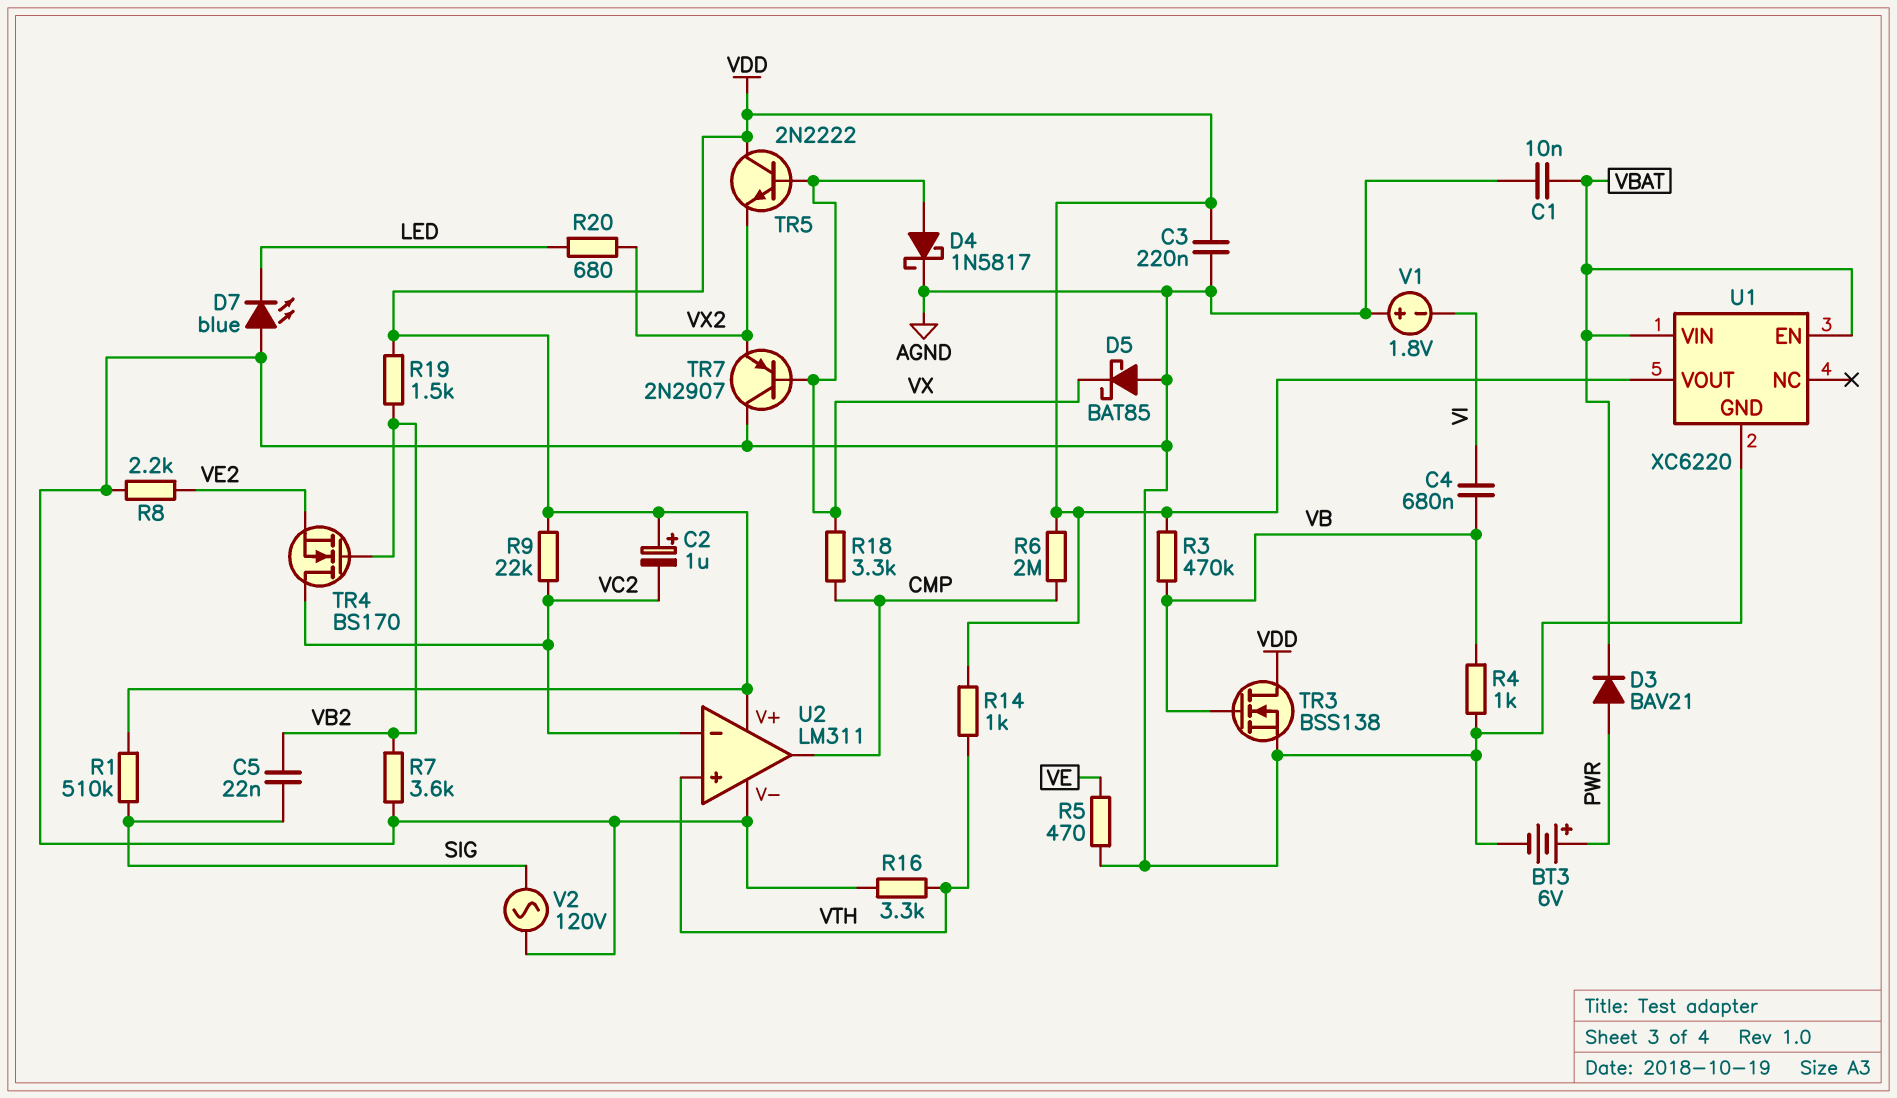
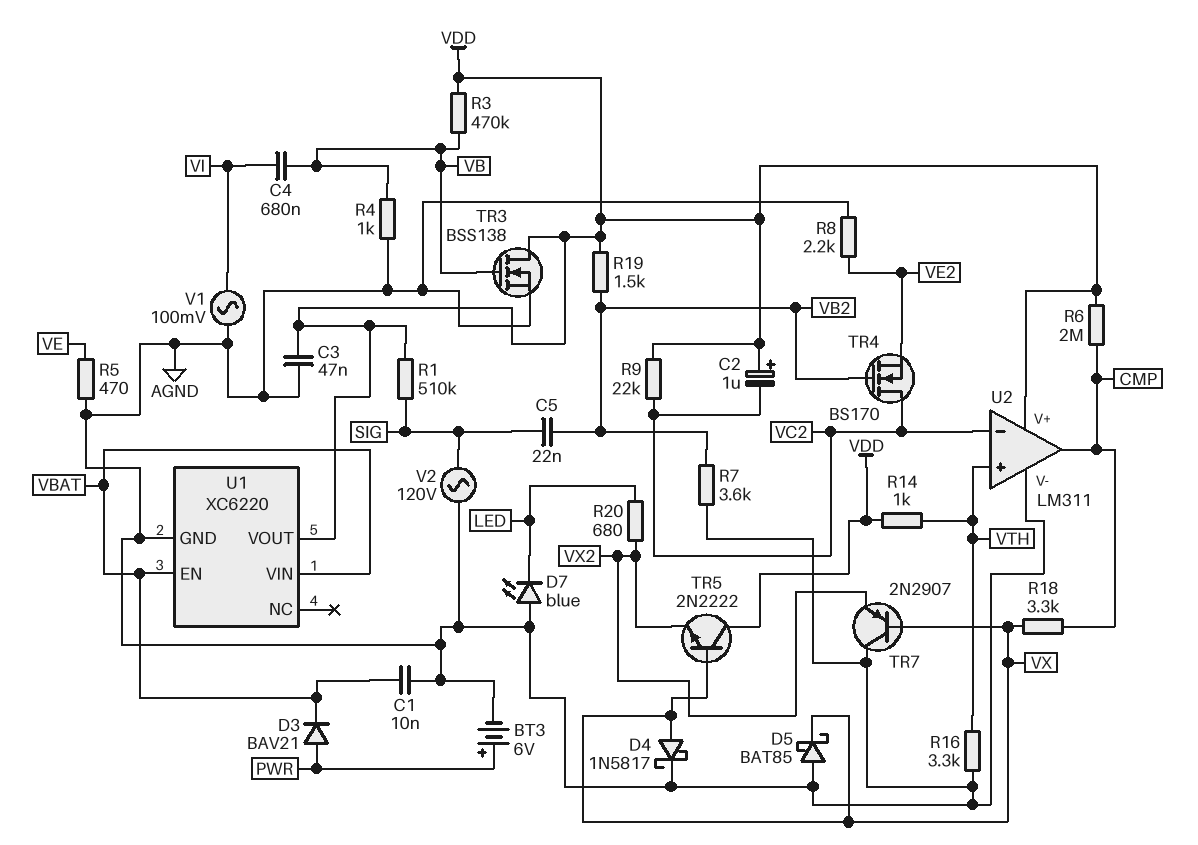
C3: 220nF (AGND, VDD) -> 47nF (AGND, VDD)
V1: 1.8V (plus AGND, minus VI) -> AC 100mV (AGND, VI)

